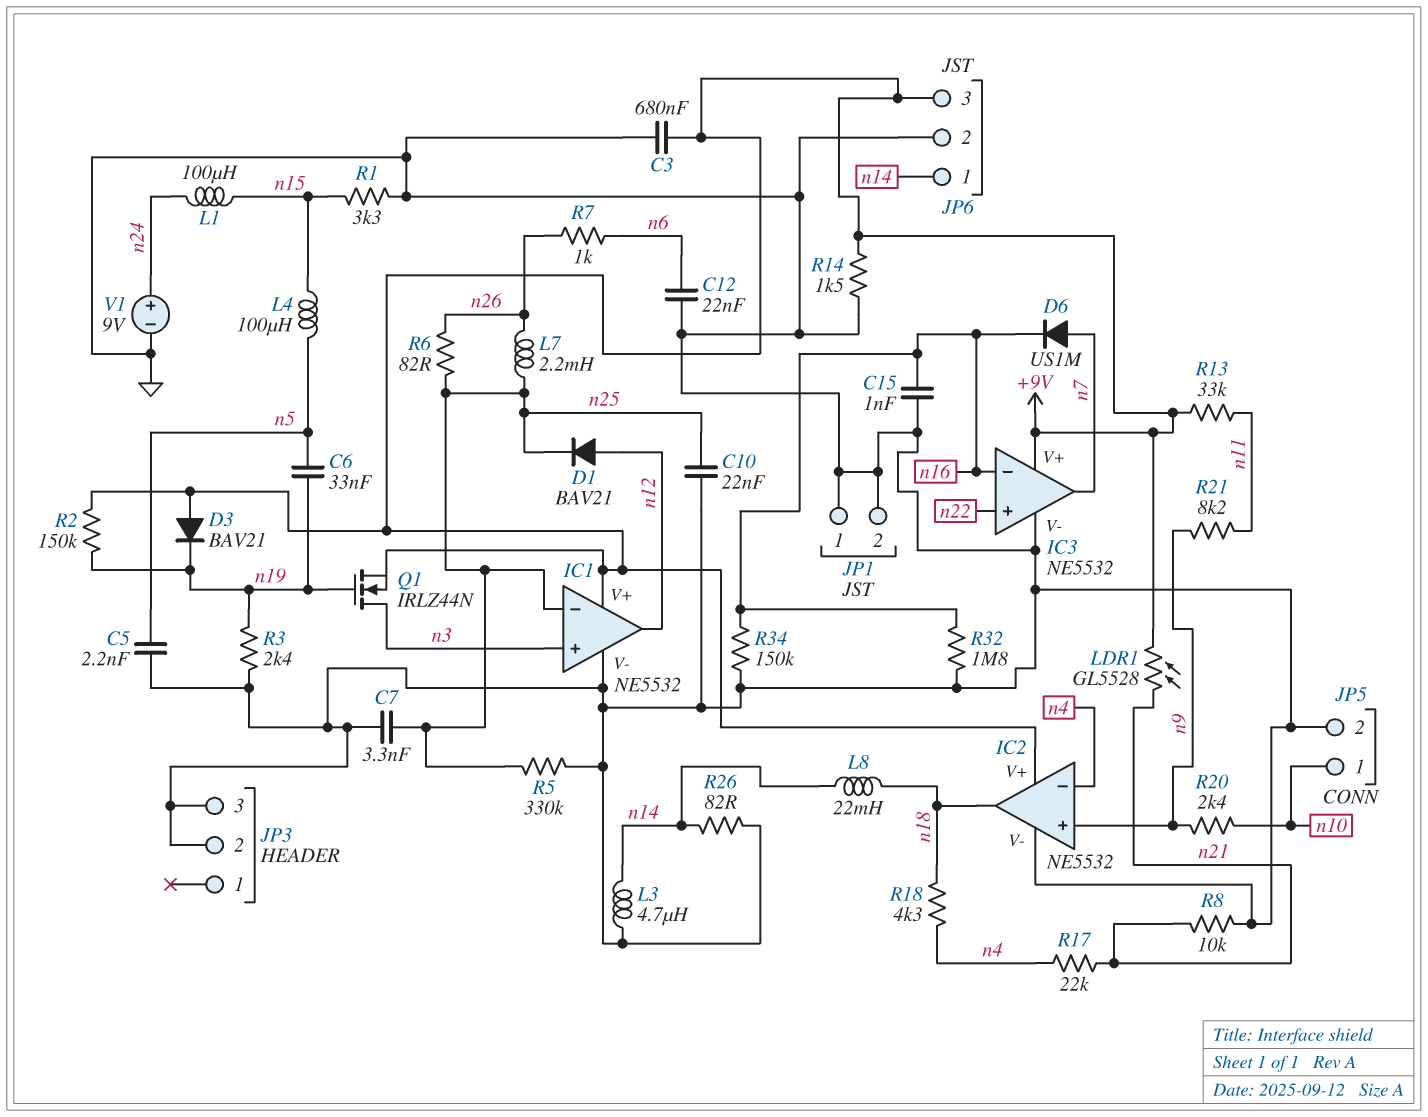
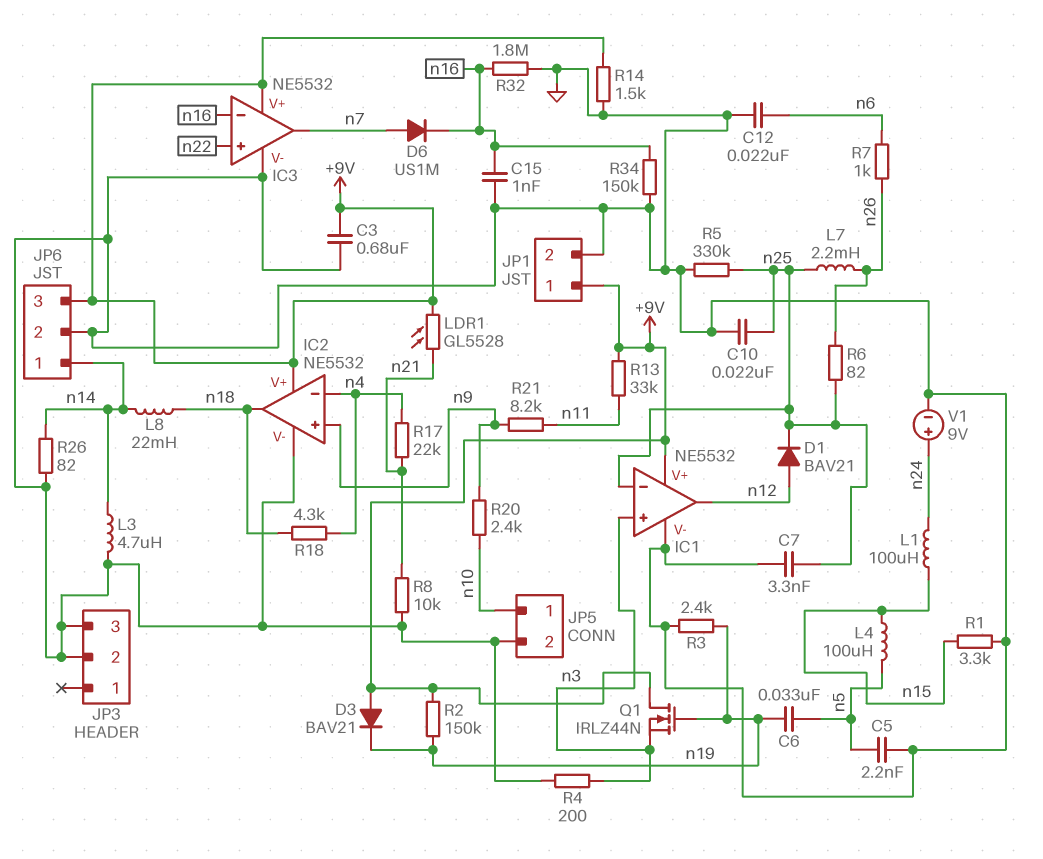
JP1 pin 1: GND -> +9V
Q1: NMOS IRLZ44N (G n19, D n3, S +9V) -> NMOS IRLZ44N (G n19, D +9V, S n3)
R4: none -> 200 (GND, n3)

